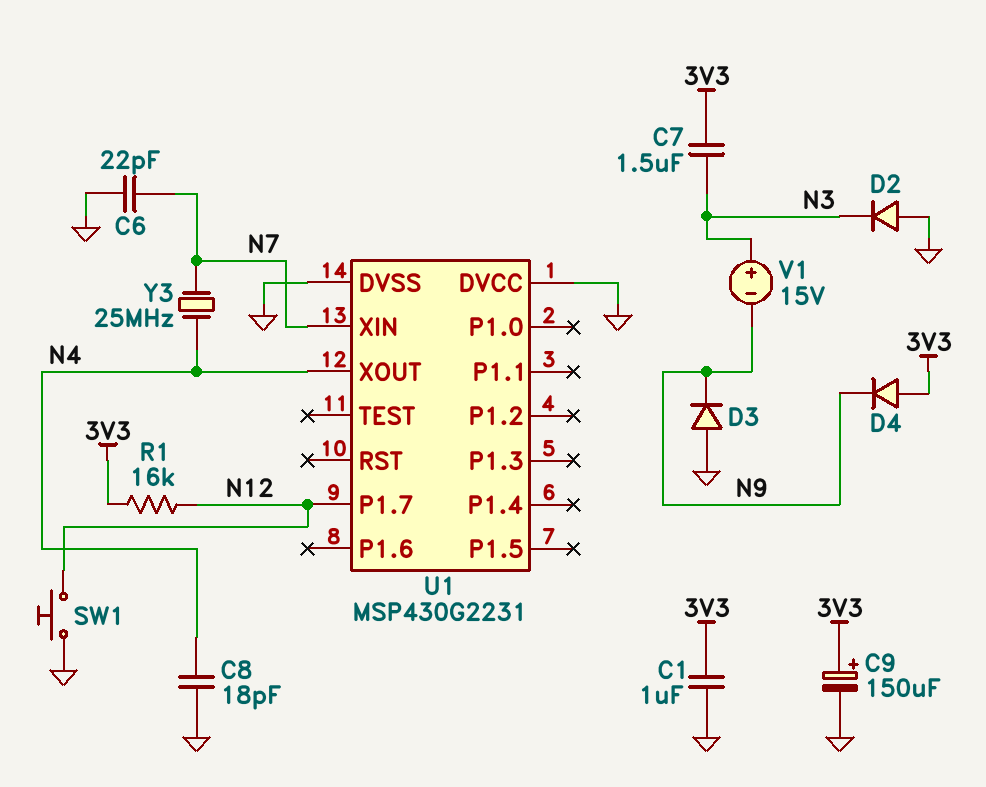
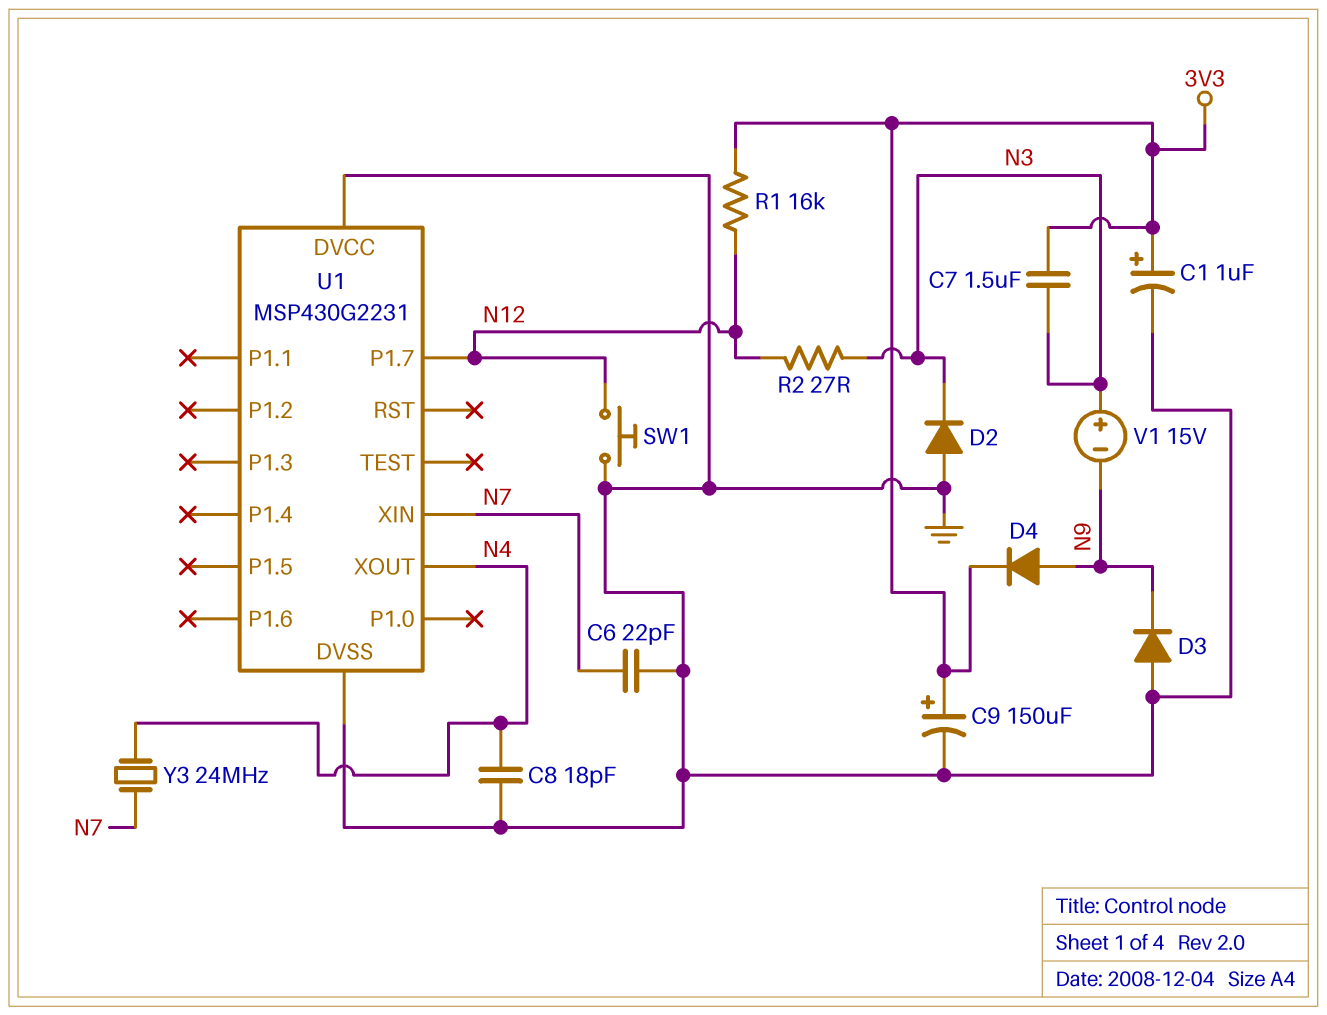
C1: 1uF (3V3, GND) -> 1uF (plus 3V3, minus GND)
D4: diode (A 3V3, K N9) -> diode (A N9, K 3V3)
R2: none -> 27 (N3, N12)
Y3: 25MHz (N4, N7) -> 24MHz (N4, N7)

